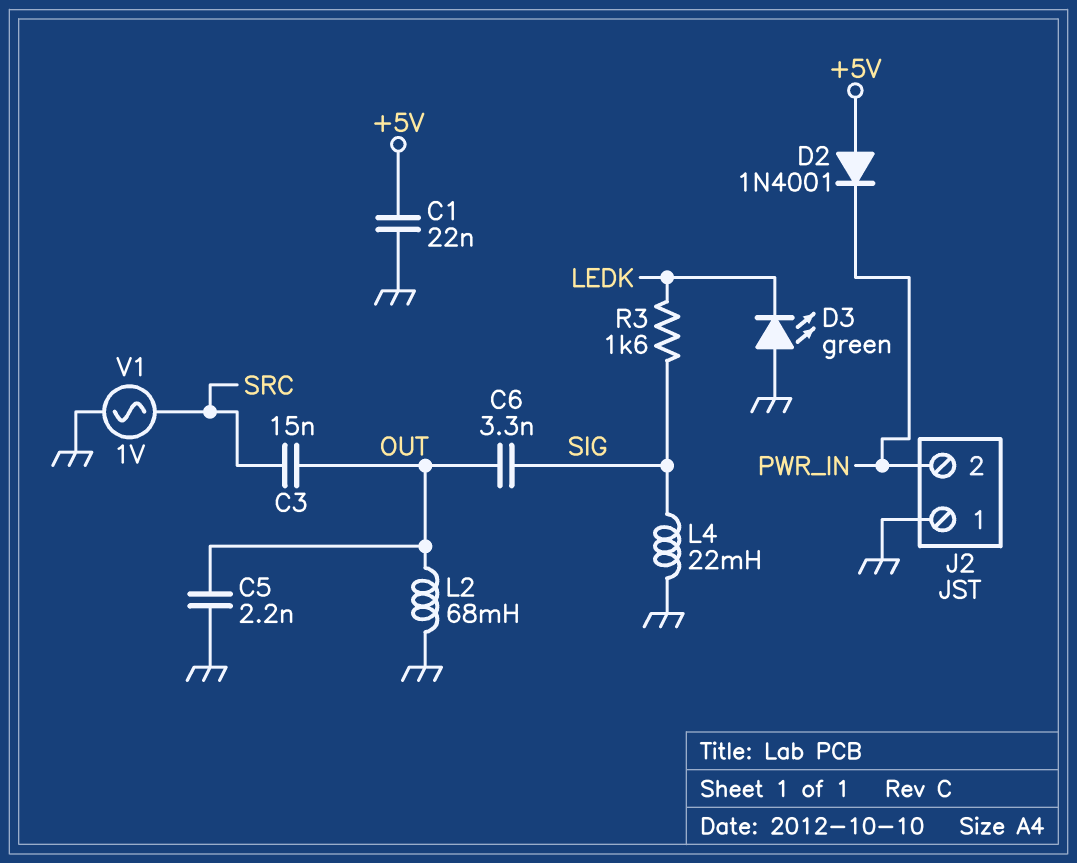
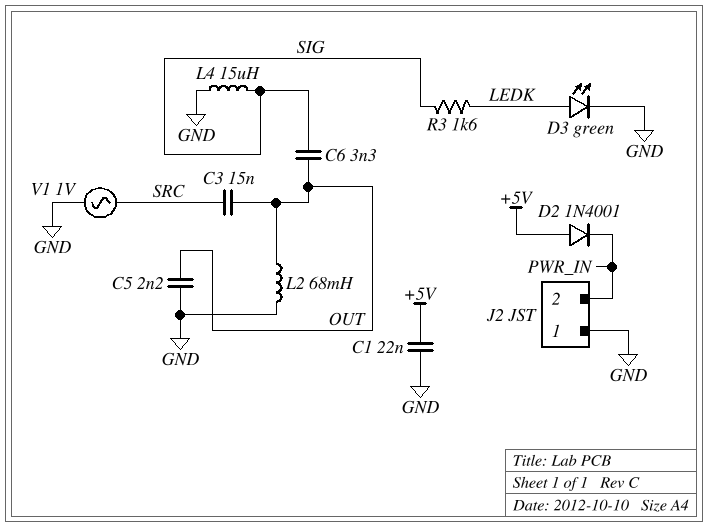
D3: LED green (A GND, K LEDK) -> LED green (A LEDK, K GND)
L4: 22mH (GND, SIG) -> 15uH (GND, SIG)

